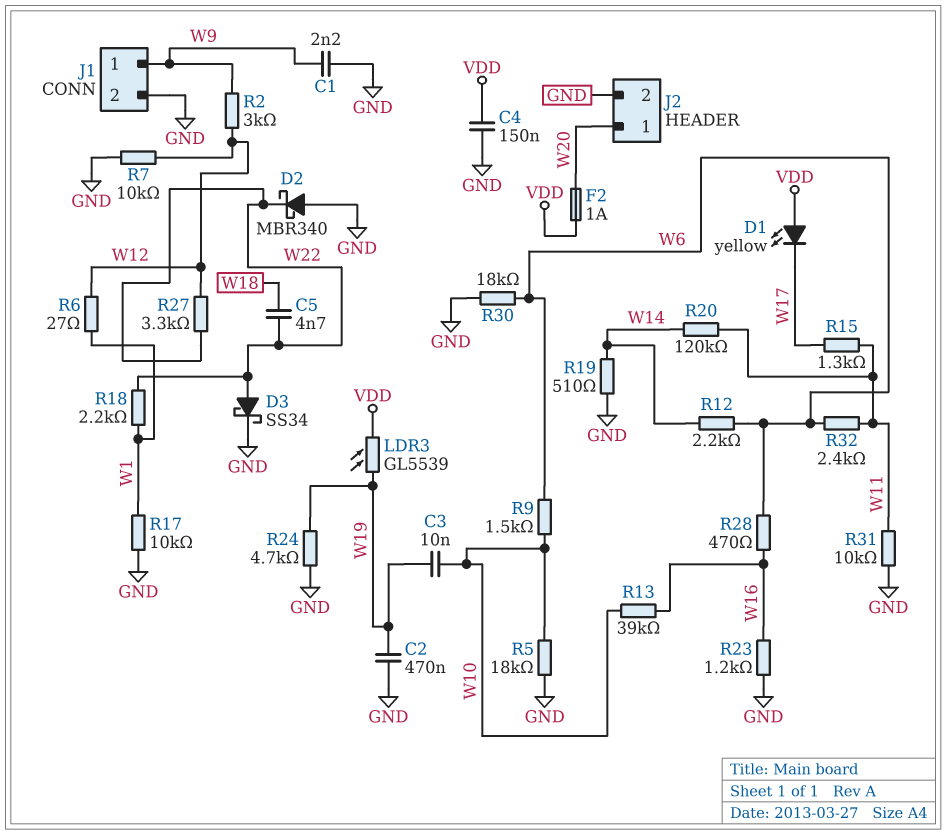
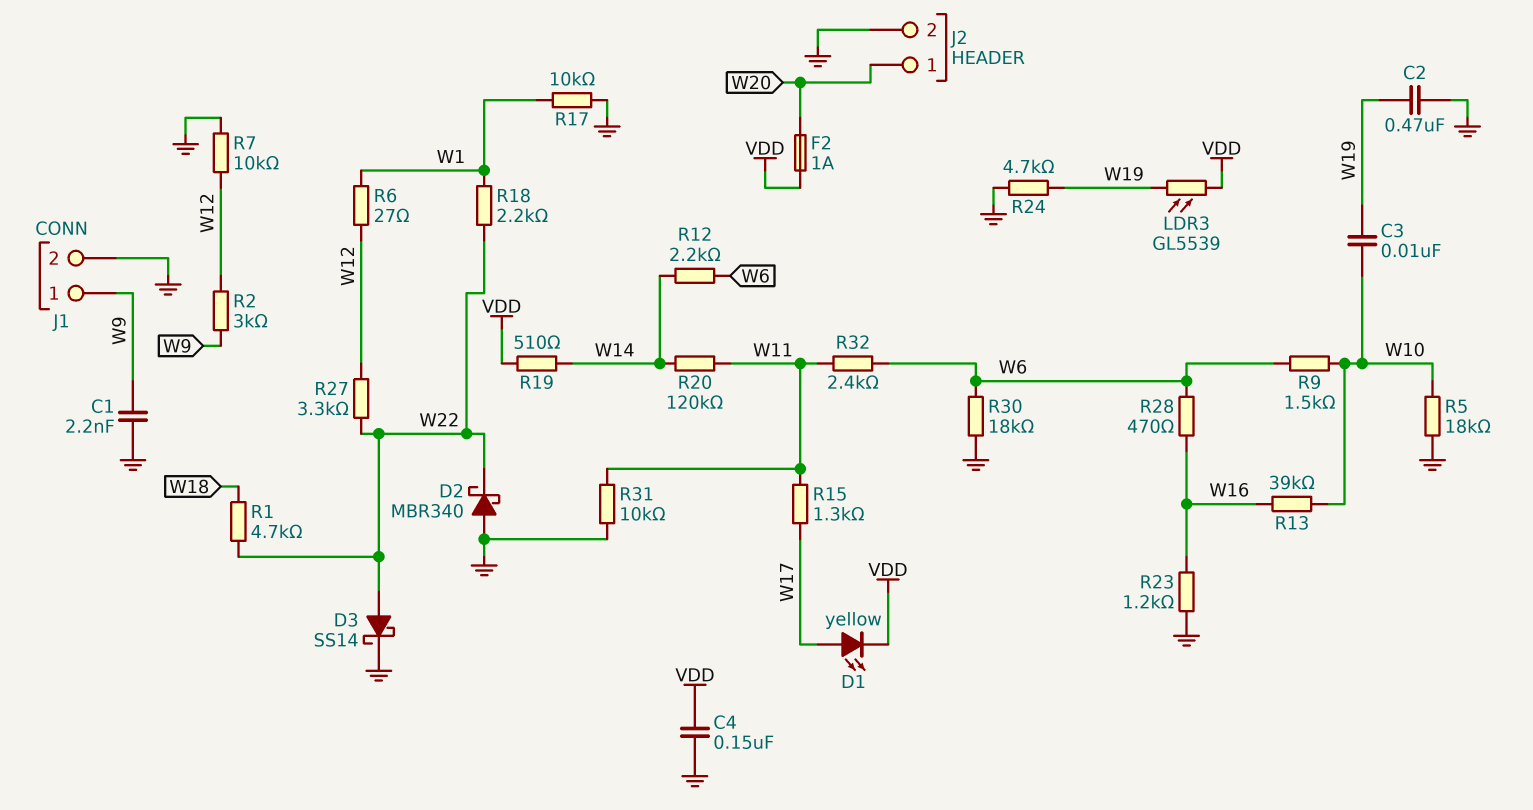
C5: 4.7nF (W18, W22) -> none
D1: LED yellow (A VDD, K W17) -> LED yellow (A W17, K VDD)
D3: schottky SS34 (A W22, K GND) -> schottky SS14 (A W22, K GND)
R1: none -> 4.7k (W18, W22)
R19: 510 (GND, W14) -> 510 (VDD, W14)

